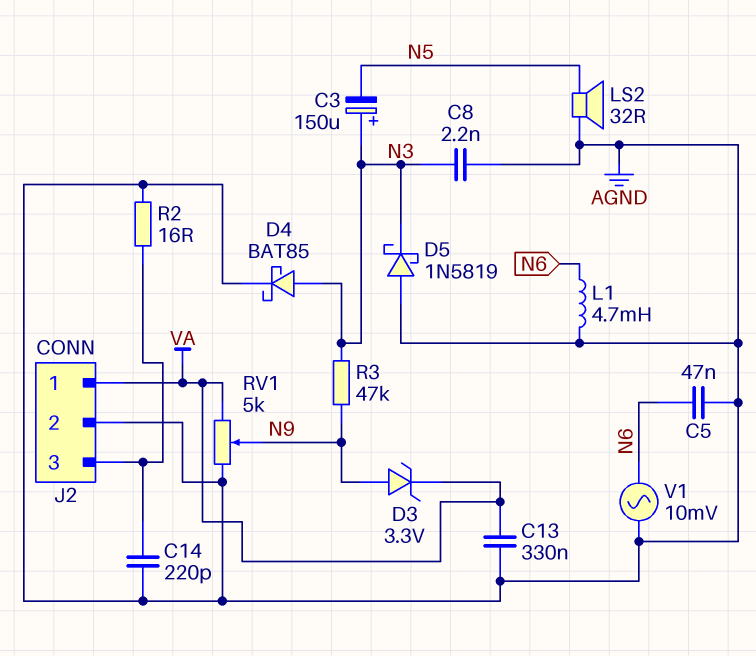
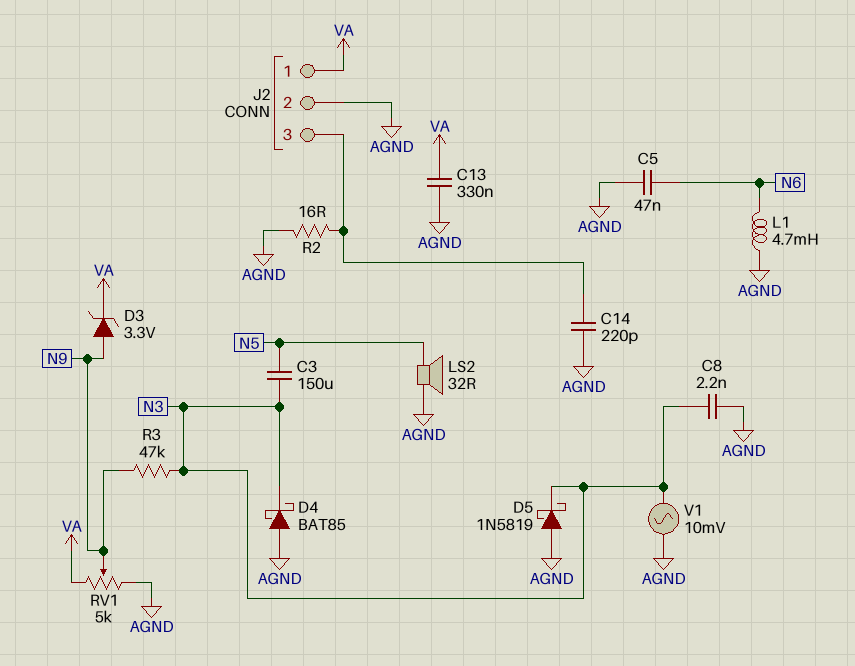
C3: 150uF (plus N3, minus N5) -> 150uF (N3, N5)
D4: schottky BAT85 (A N3, K AGND) -> schottky BAT85 (A AGND, K N3)
V1: AC 10mV (AGND, N6) -> AC 10mV (AGND, N3)

